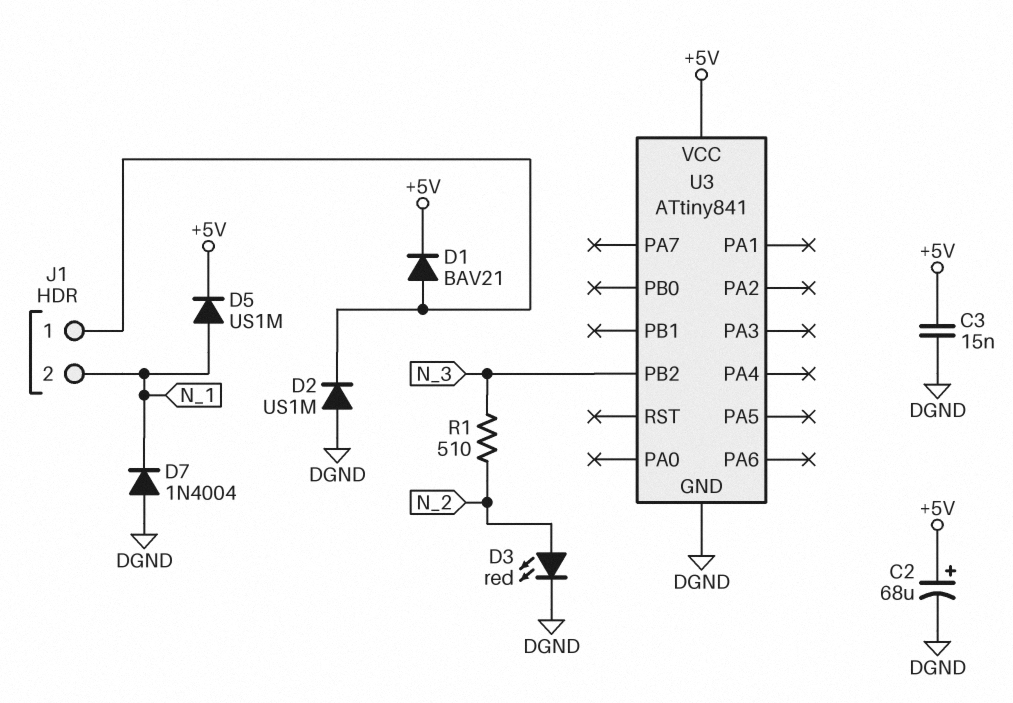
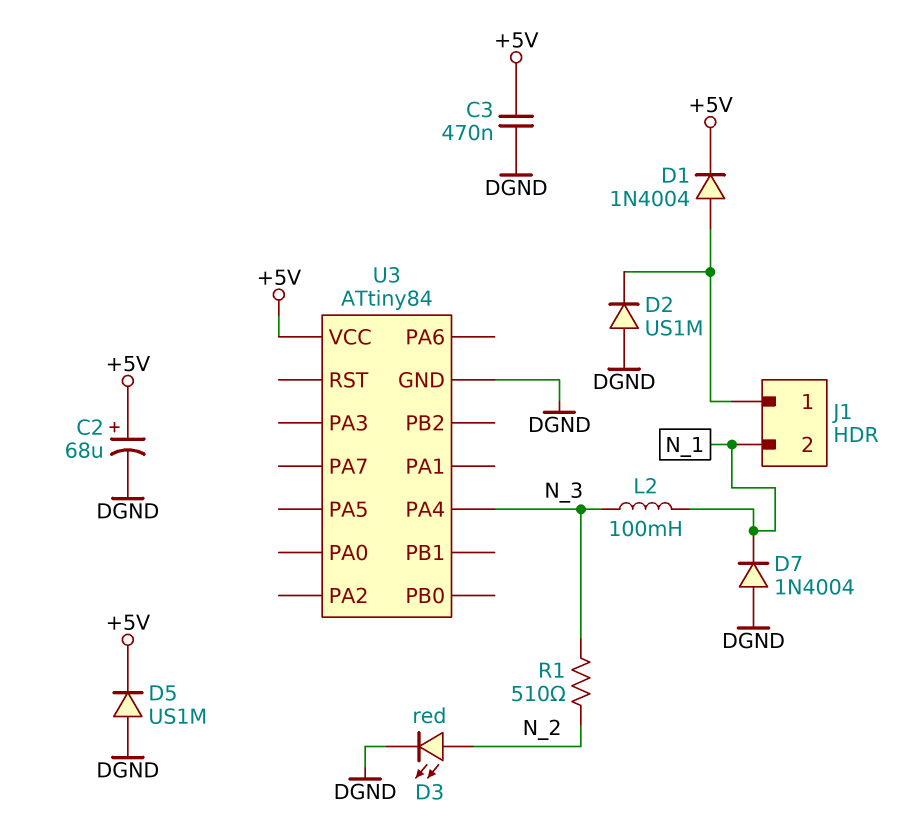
C3: 15nF (+5V, DGND) -> 470nF (+5V, DGND)
D1: diode BAV21 (A J1/1, K +5V) -> diode 1N4004 (A J1/1, K +5V)
D5: diode US1M (A N_1, K +5V) -> diode US1M (A DGND, K +5V)
L2: none -> 100mH (N_1, N_3)
U3: ATtiny841 -> ATtiny84
U3 pin PA4: none -> N_3
U3 pin PB2: N_3 -> none

